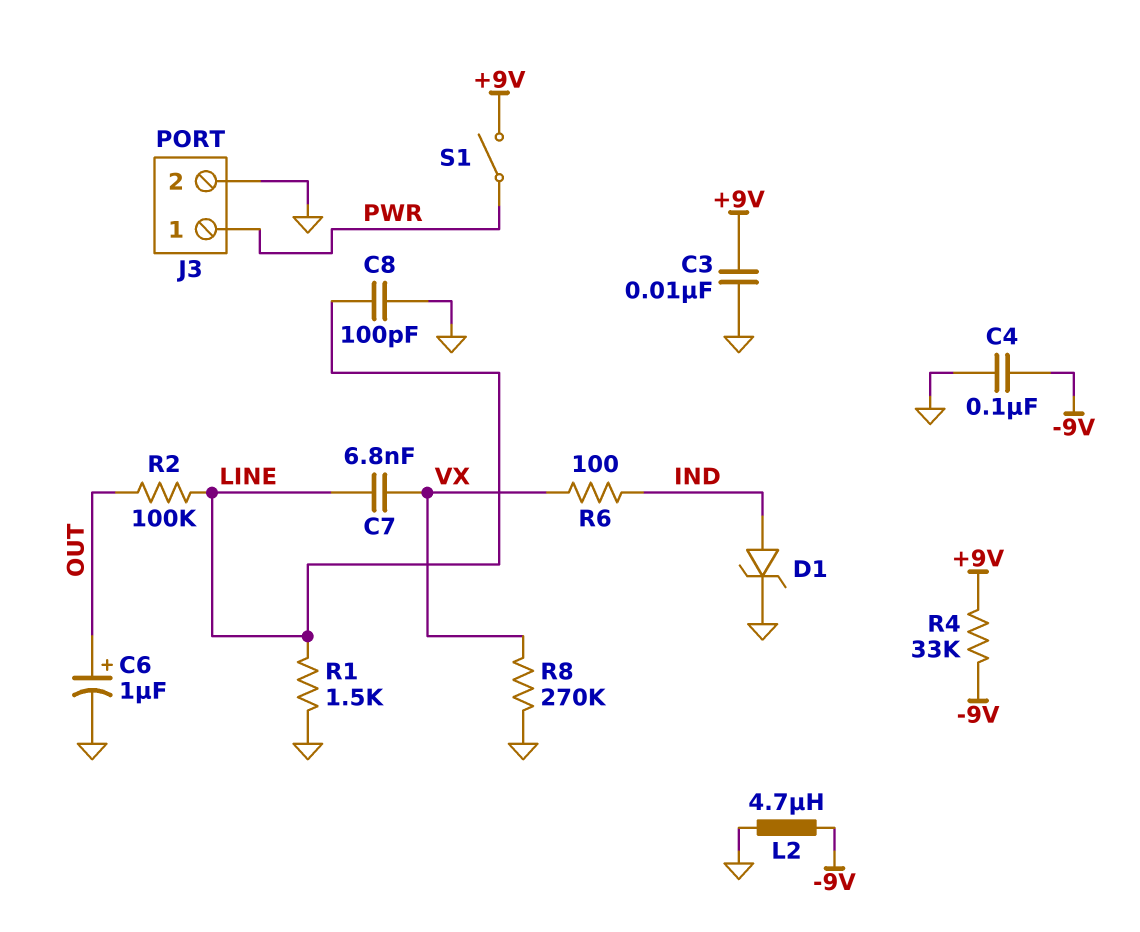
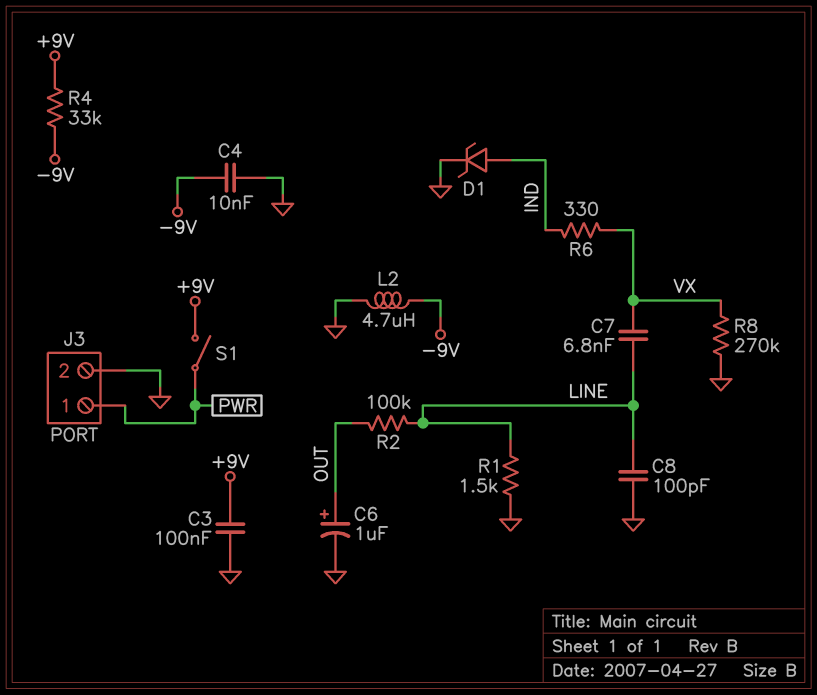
C3: 10nF (+9V, GND) -> 100nF (+9V, GND)
C4: 100nF (-9V, GND) -> 10nF (-9V, GND)
R6: 100 (IND, VX) -> 330 (IND, VX)

